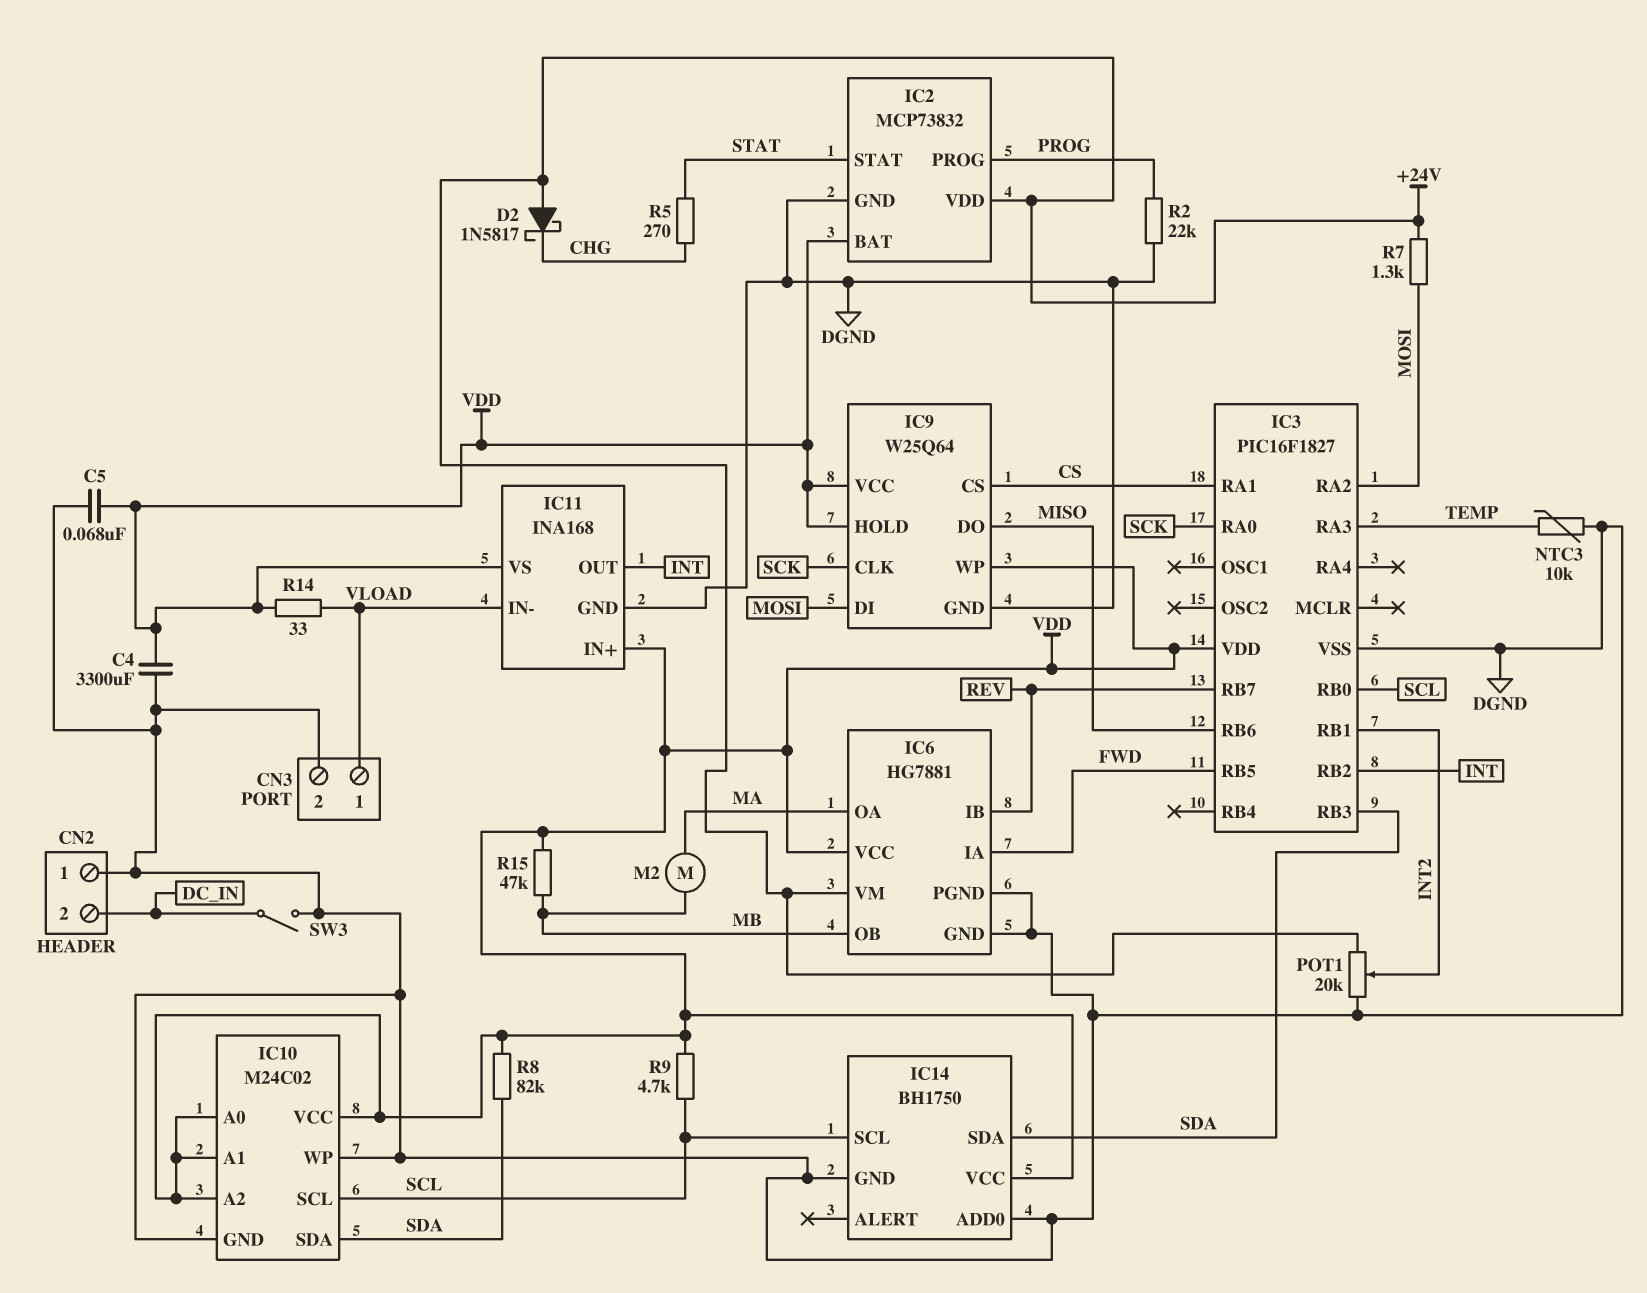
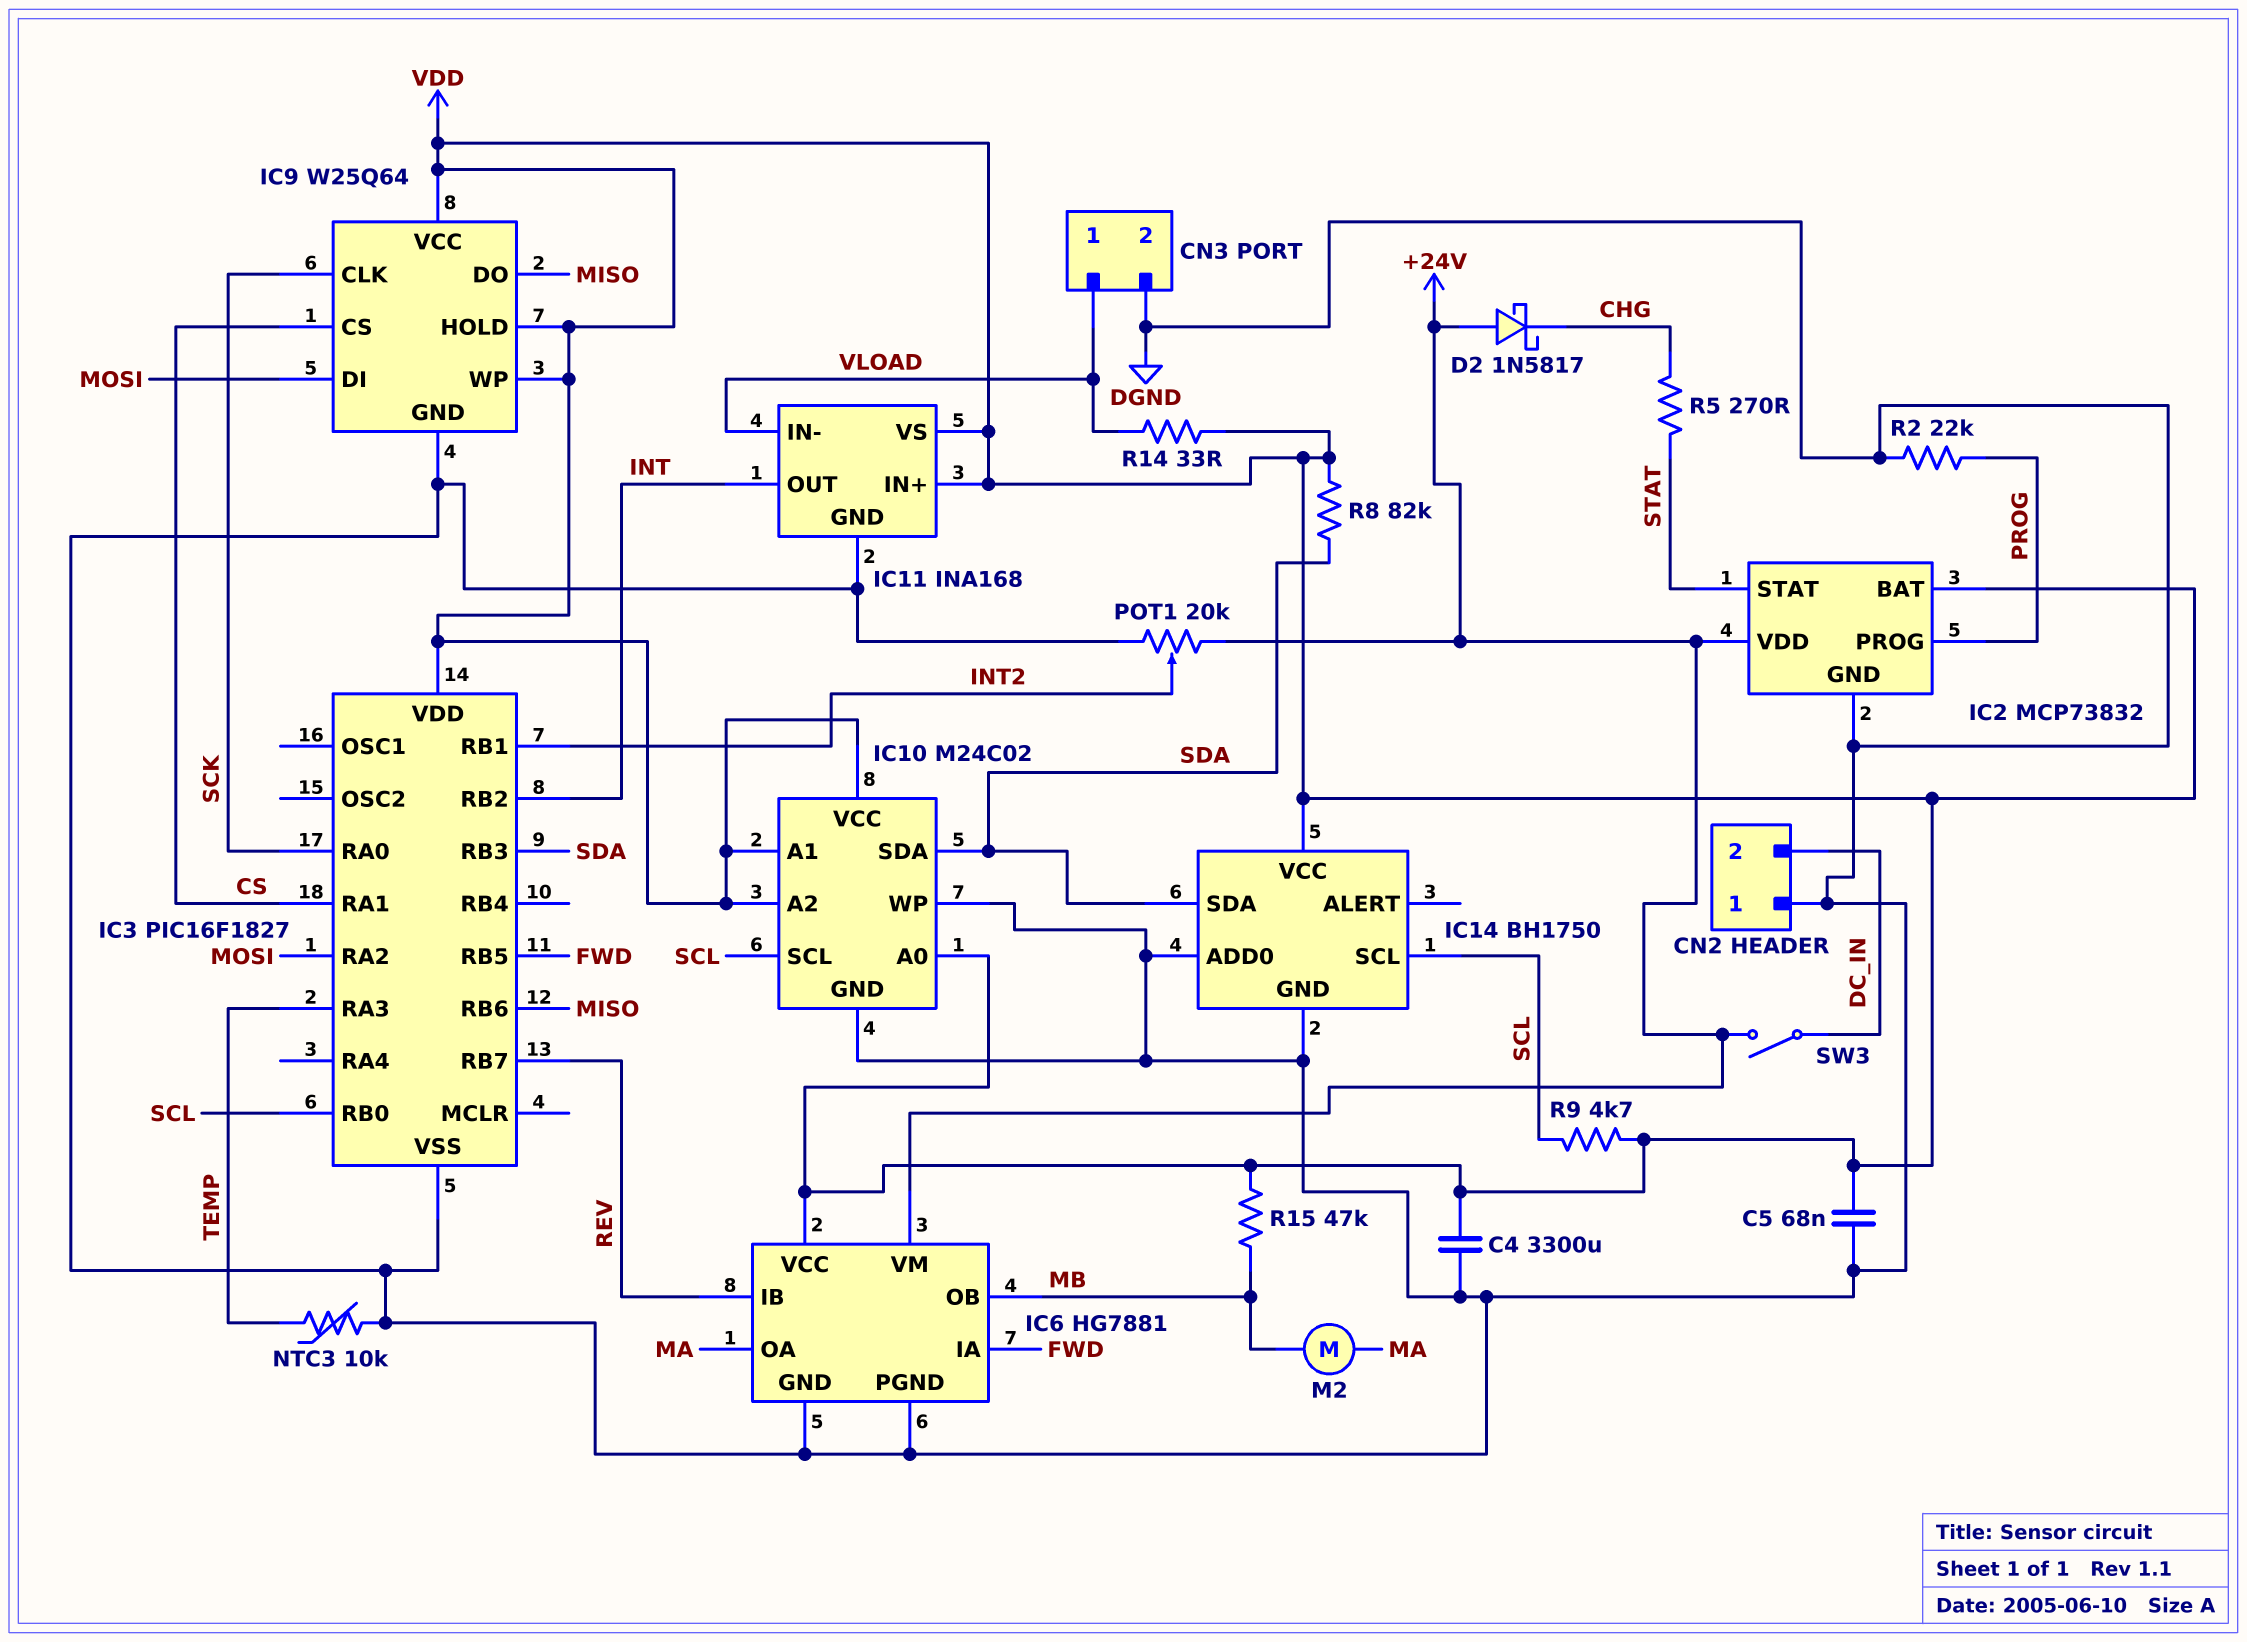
R7: 1.3k (+24V, MOSI) -> none
SW3: switch (DC_IN, DGND) -> switch (+24V, DC_IN)

